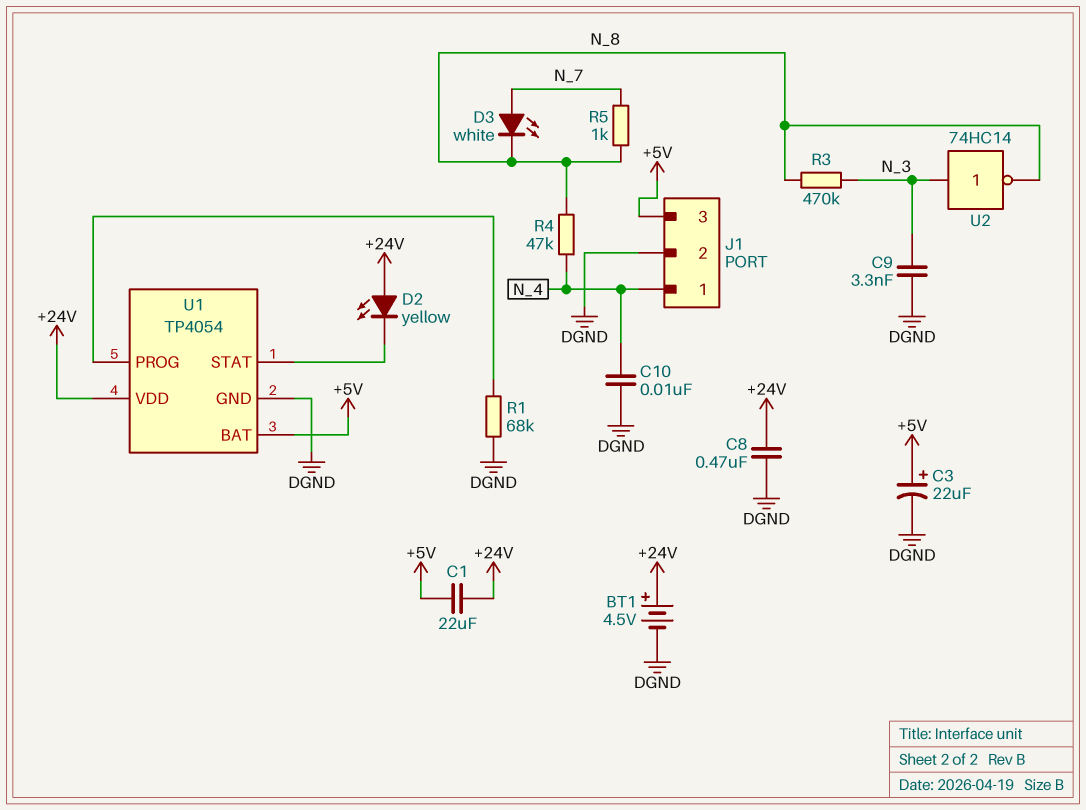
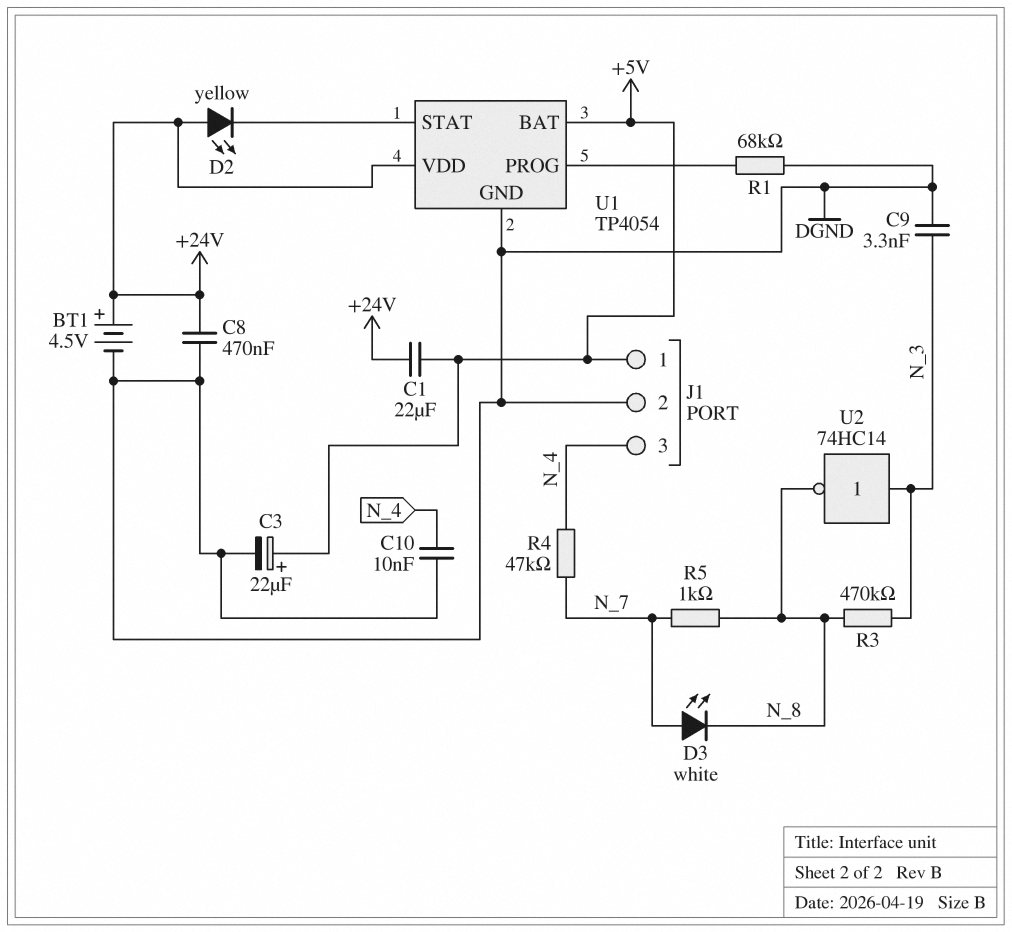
J1 pin 1: N_4 -> +5V
J1 pin 3: +5V -> N_4
R4: 47k (N_4, N_8) -> 47k (N_4, N_7)

